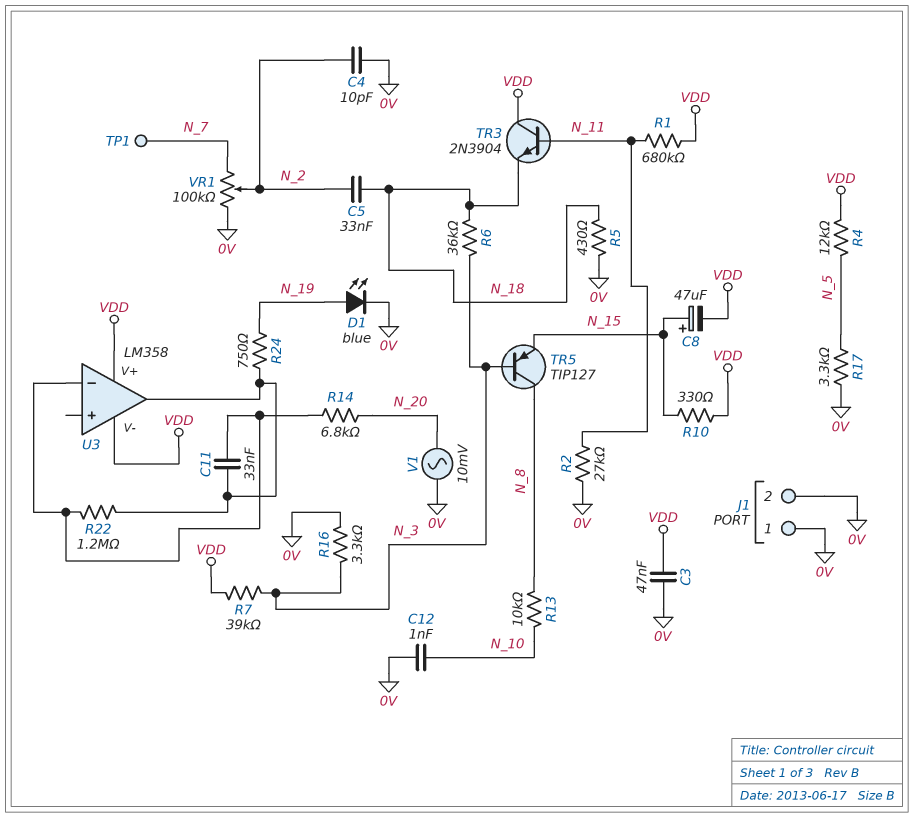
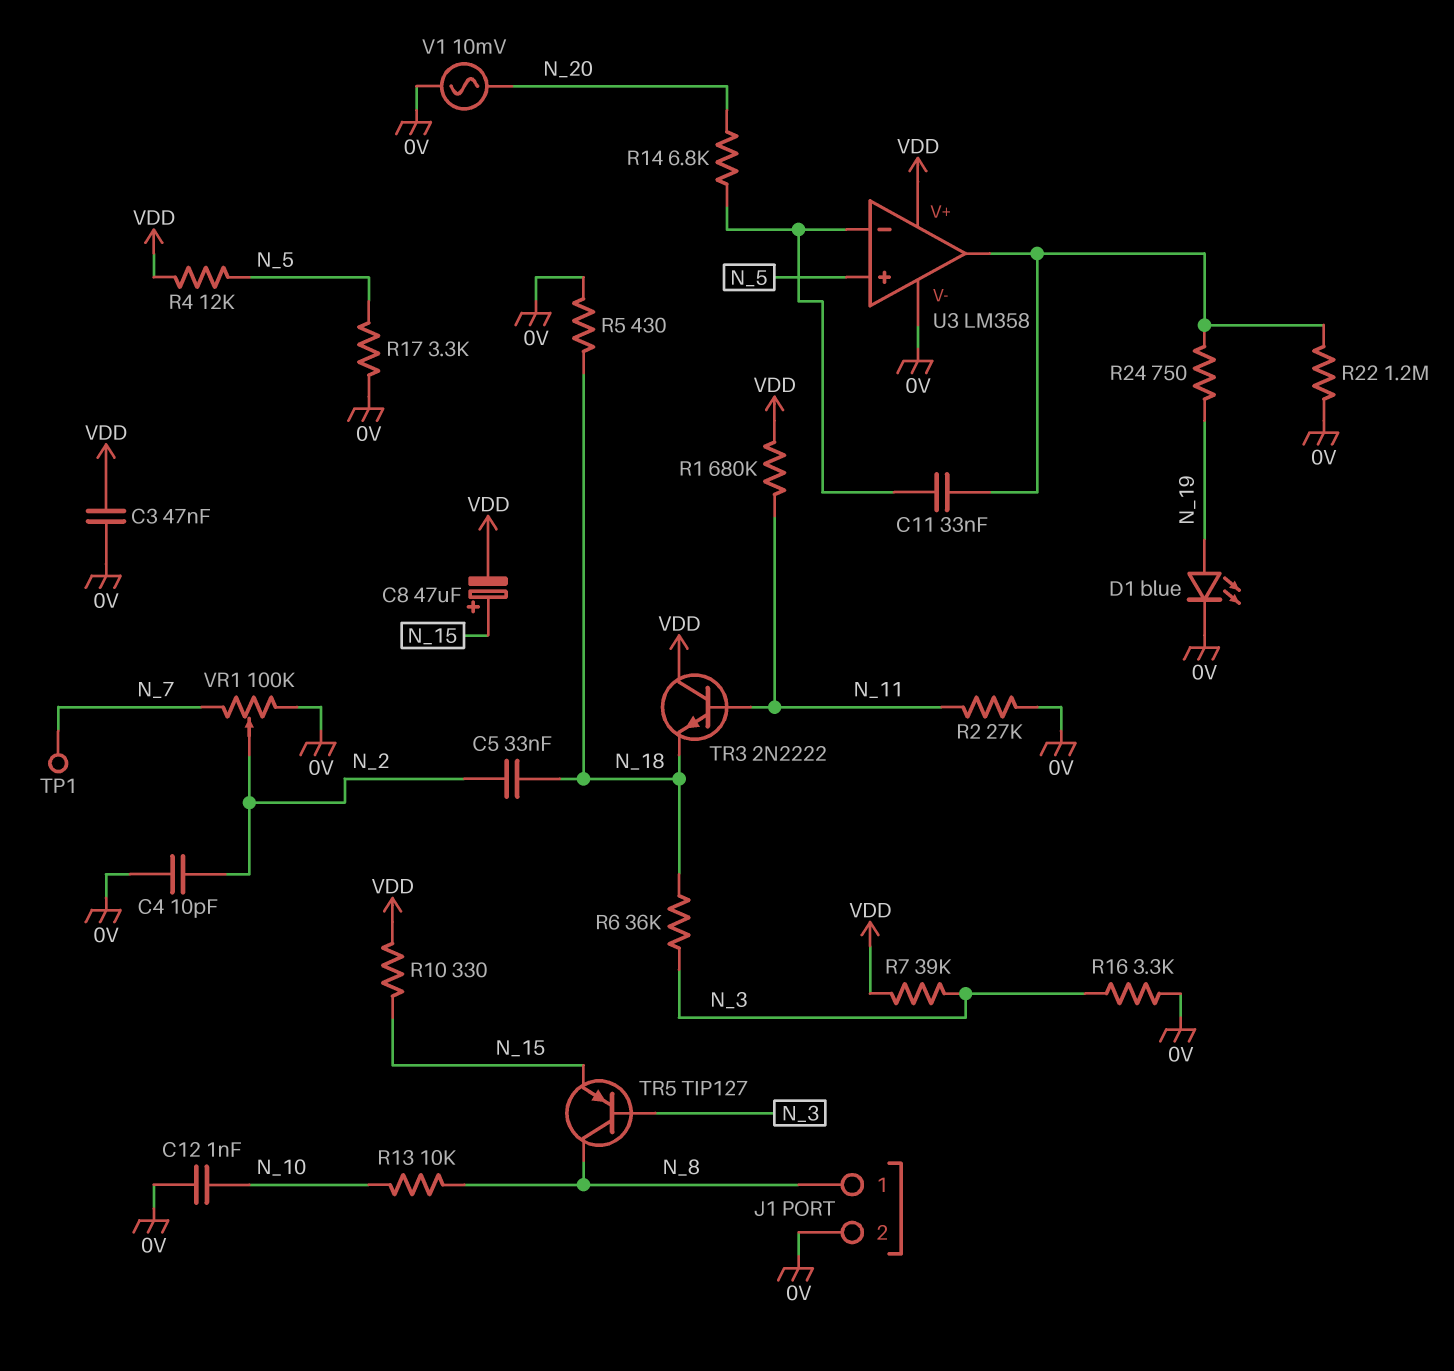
J1 pin 1: 0V -> N_8
R22: 1.2M (U3/in-, U3/out) -> 1.2M (0V, U3/out)
TR3: NPN 2N3904 (B N_11, C VDD, E N_18) -> NPN 2N2222 (B N_11, C VDD, E N_18)
U3 pin V-: VDD -> 0V
U3 pin in+: none -> N_5

